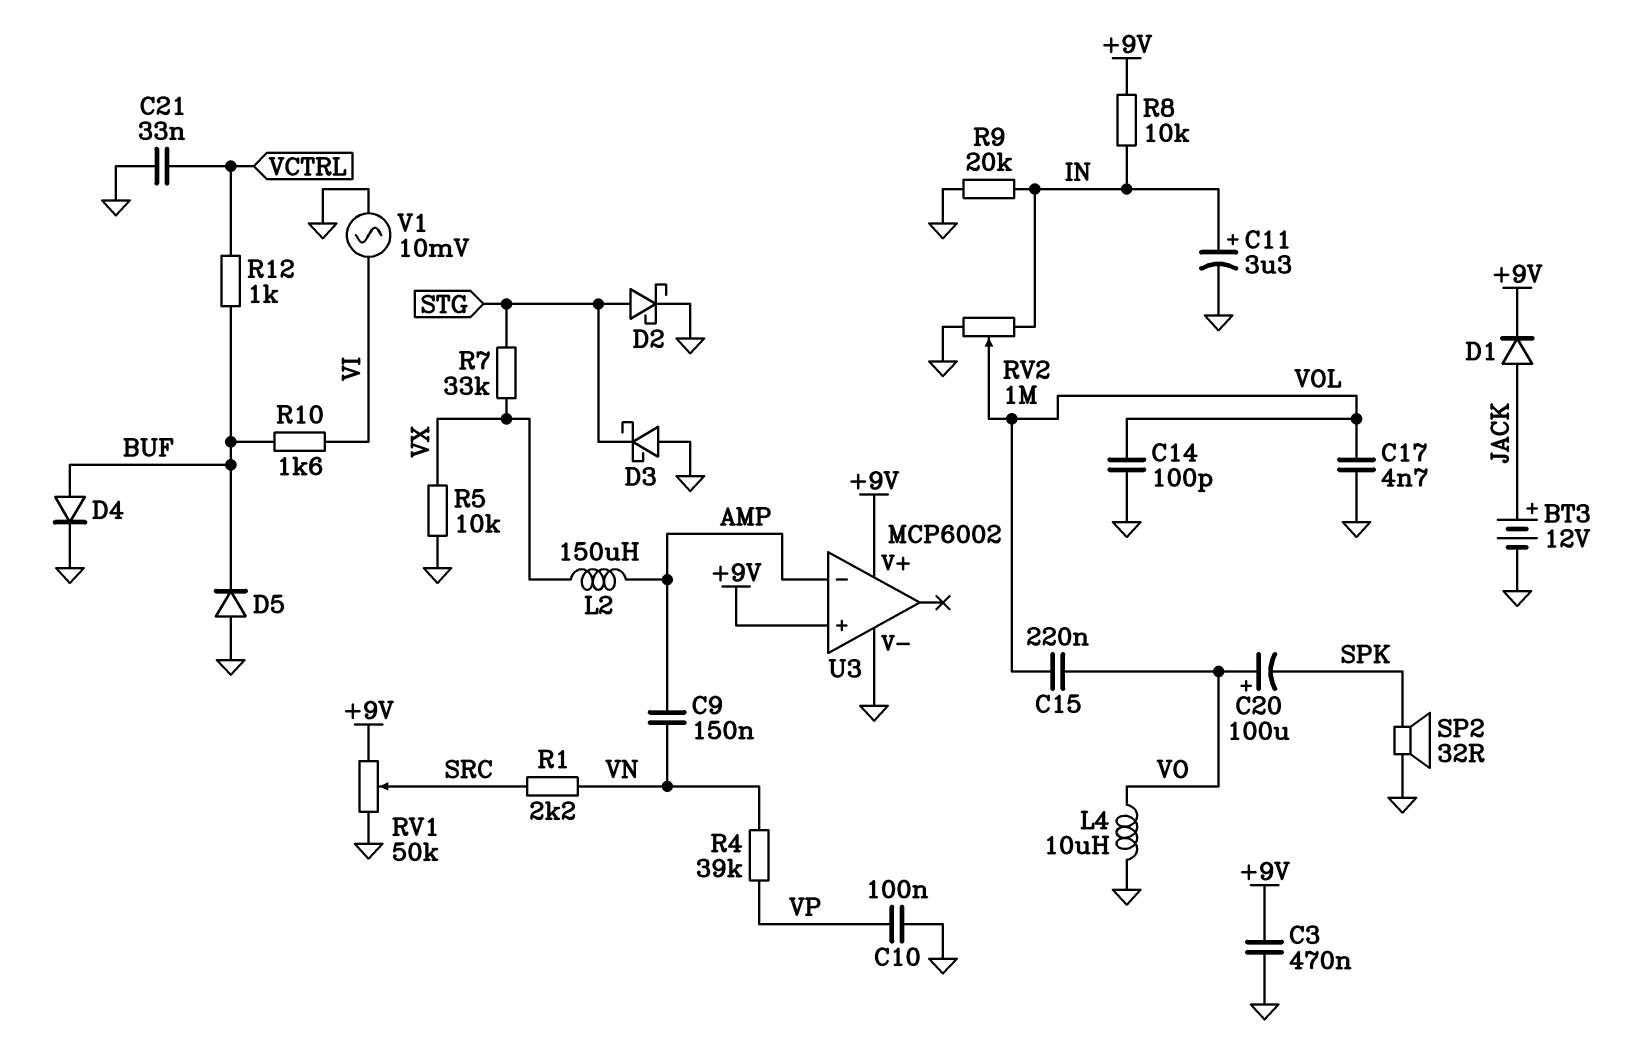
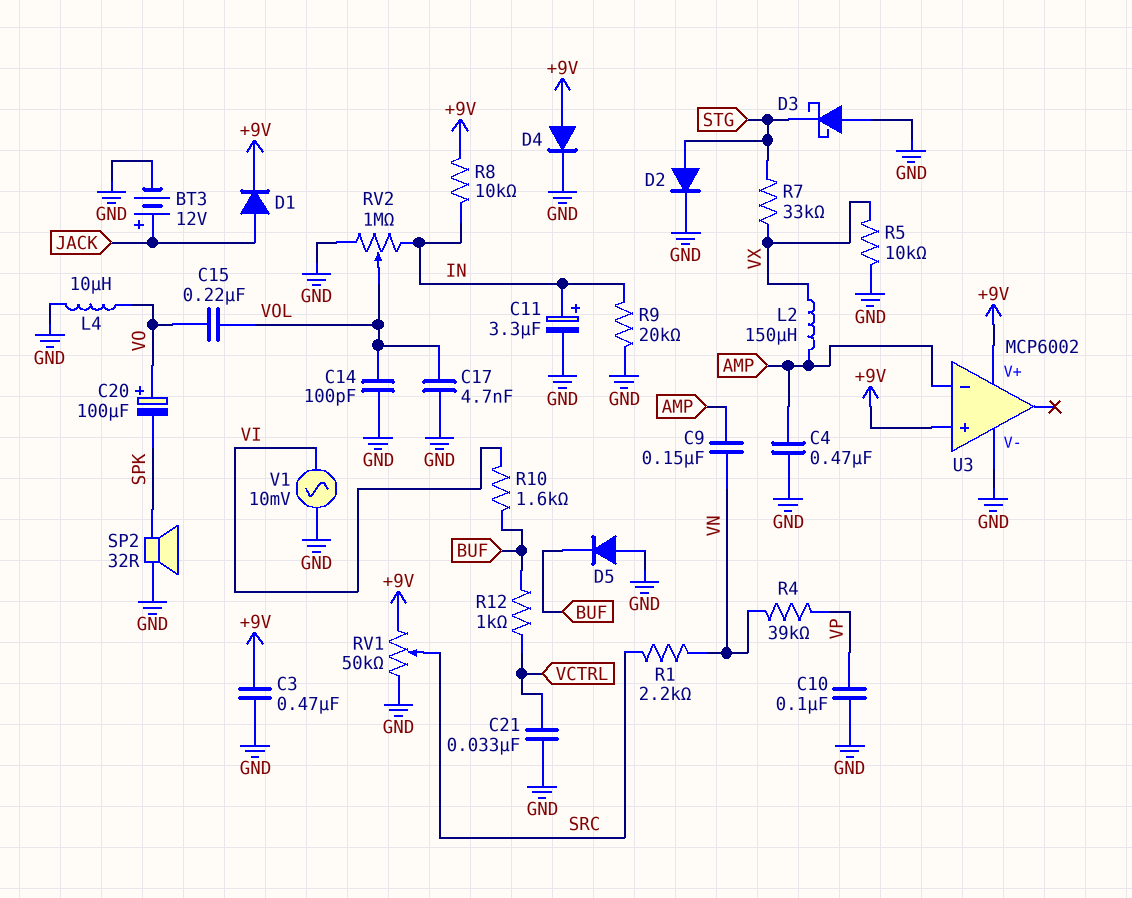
C4: none -> 470nF (AMP, GND)
D2: schottky (A STG, K GND) -> diode (A STG, K GND)
D4: diode (A BUF, K GND) -> diode (A +9V, K GND)

